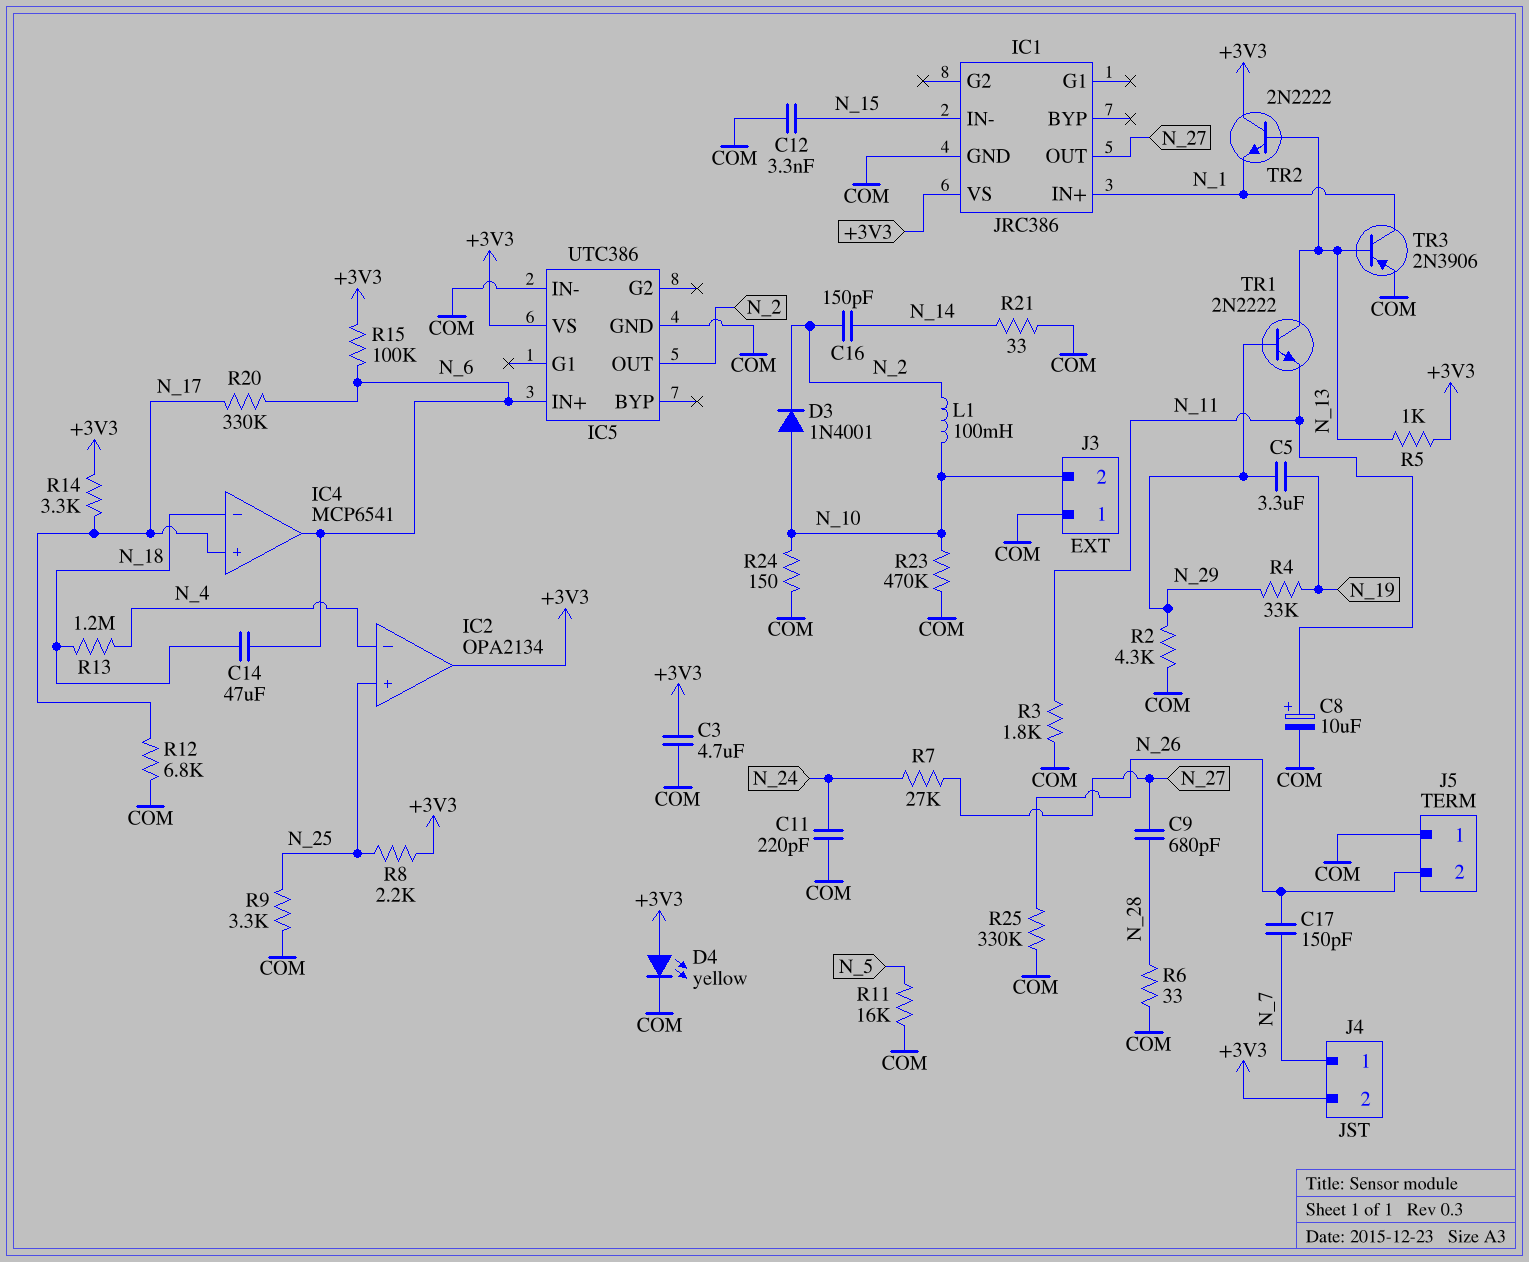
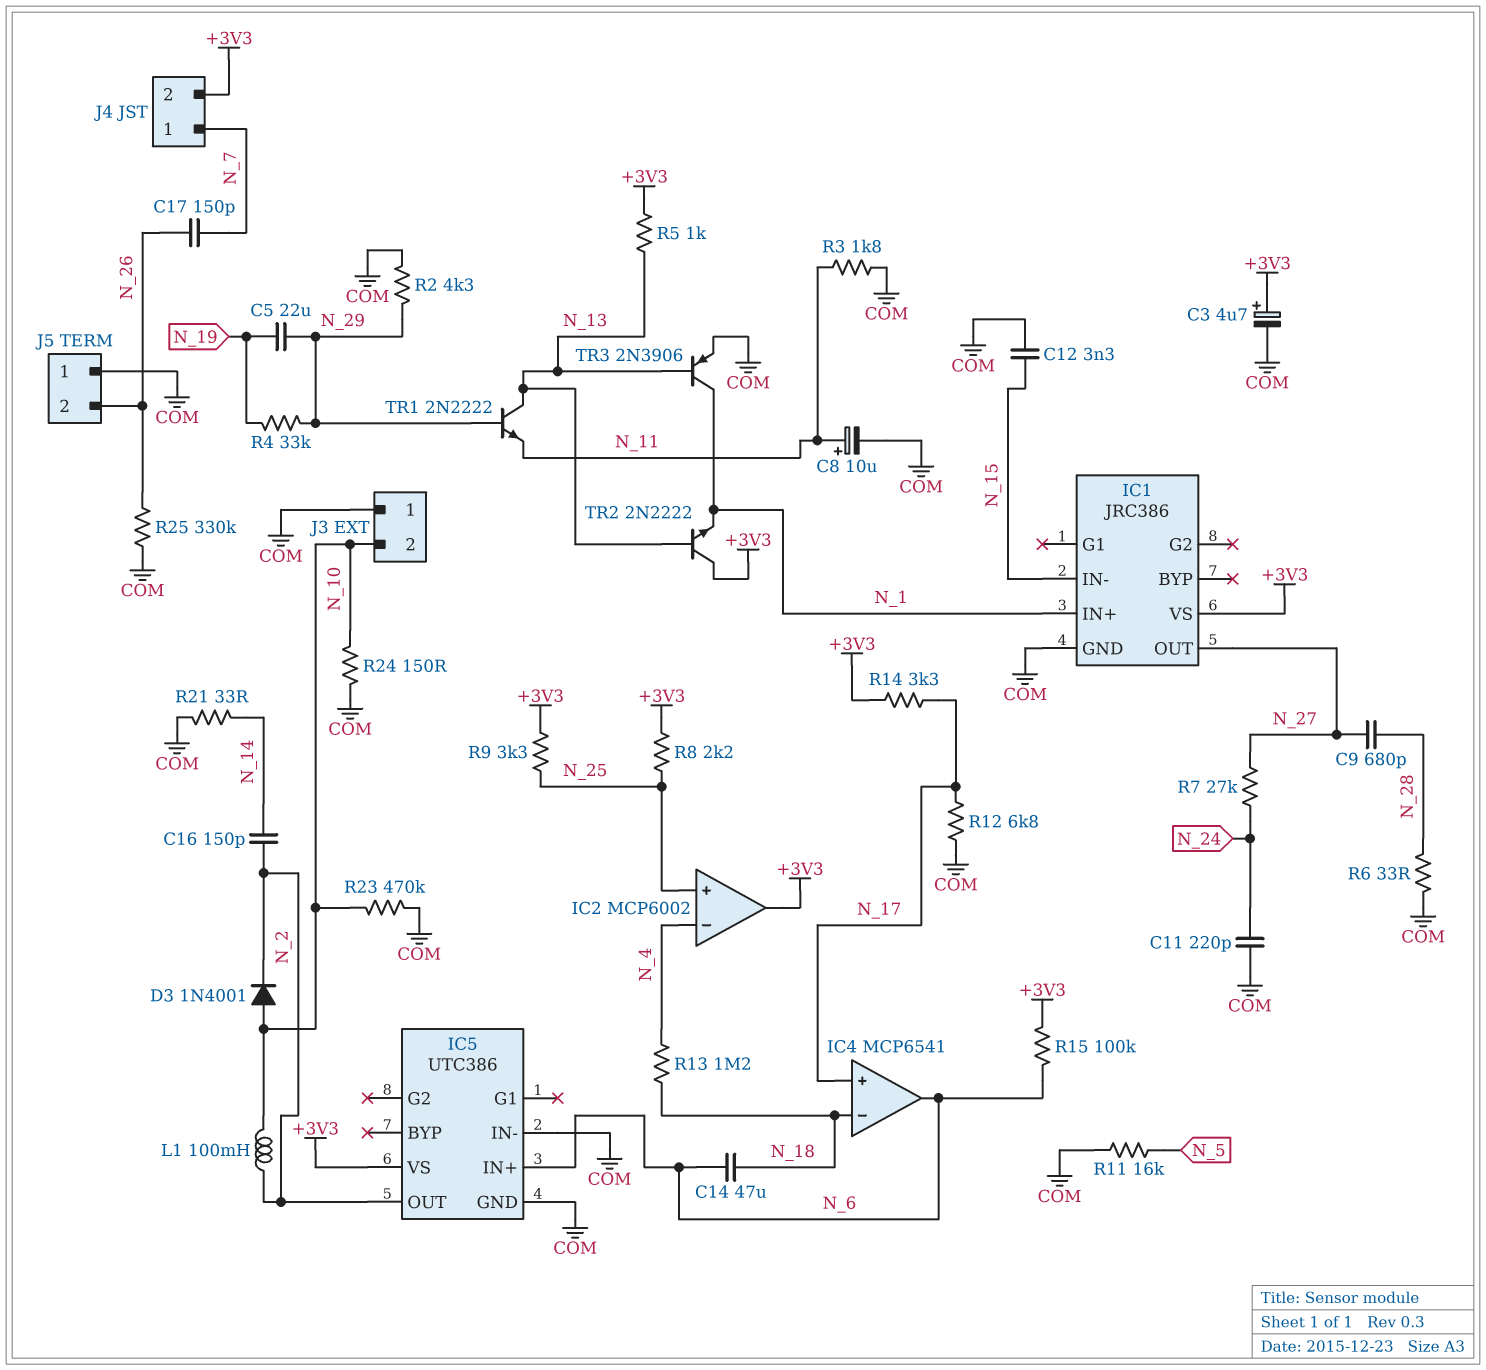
C3: 4.7uF (+3V3, COM) -> 4.7uF (plus +3V3, minus COM)
C5: 3.3uF (N_19, N_29) -> 22uF (N_19, N_29)
D4: LED yellow (A +3V3, K COM) -> none
IC2: OPA2134 -> MCP6002
R9: 3.3k (COM, N_25) -> 3.3k (+3V3, N_25)
R20: 330k (N_6, N_17) -> none

